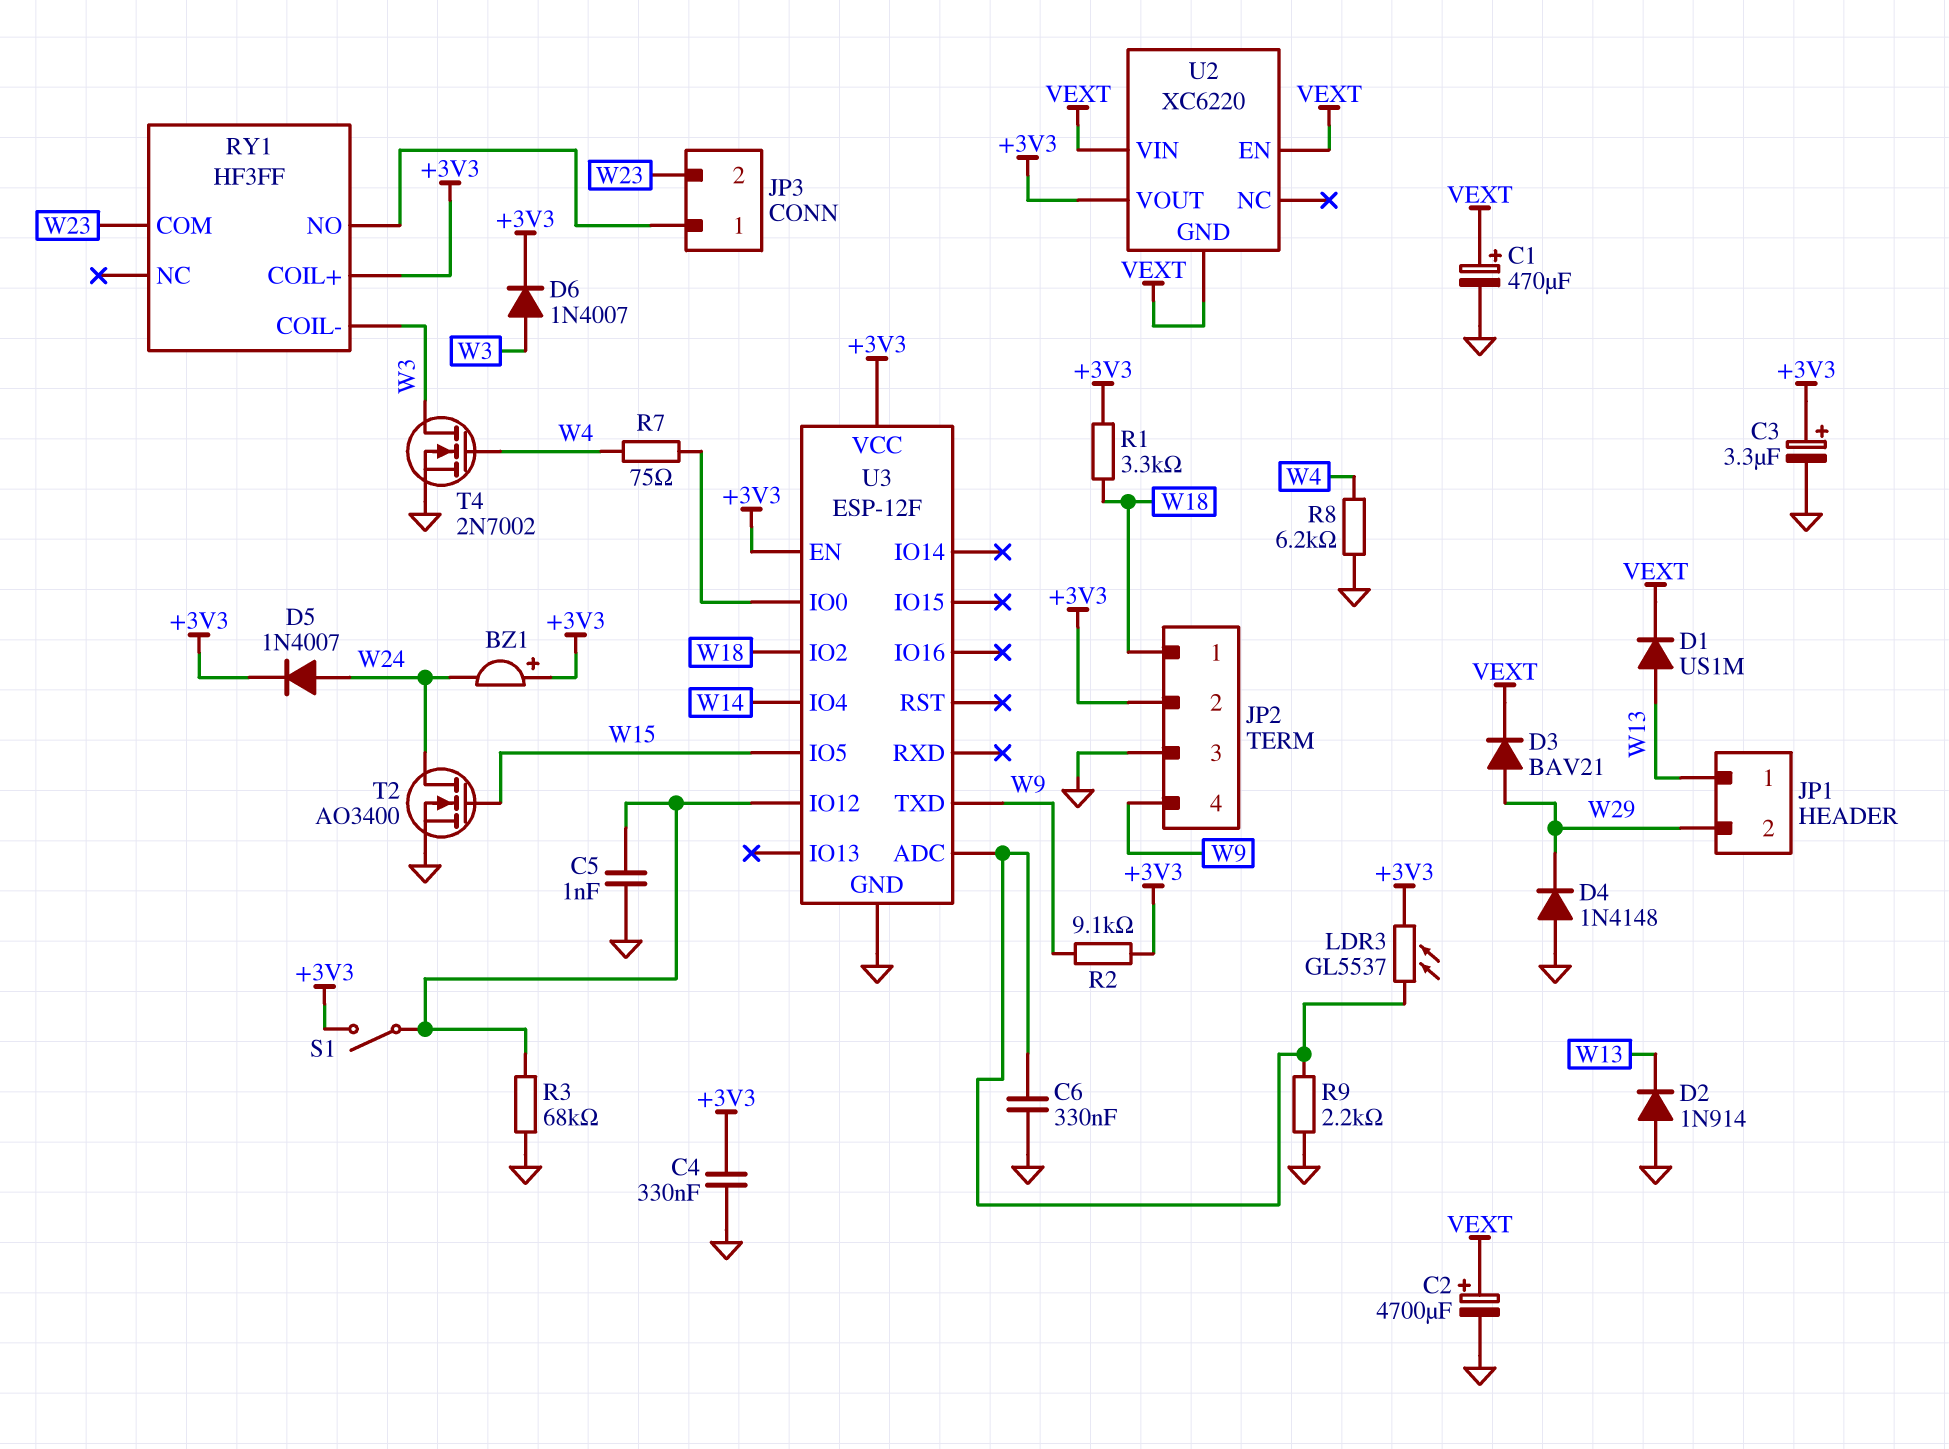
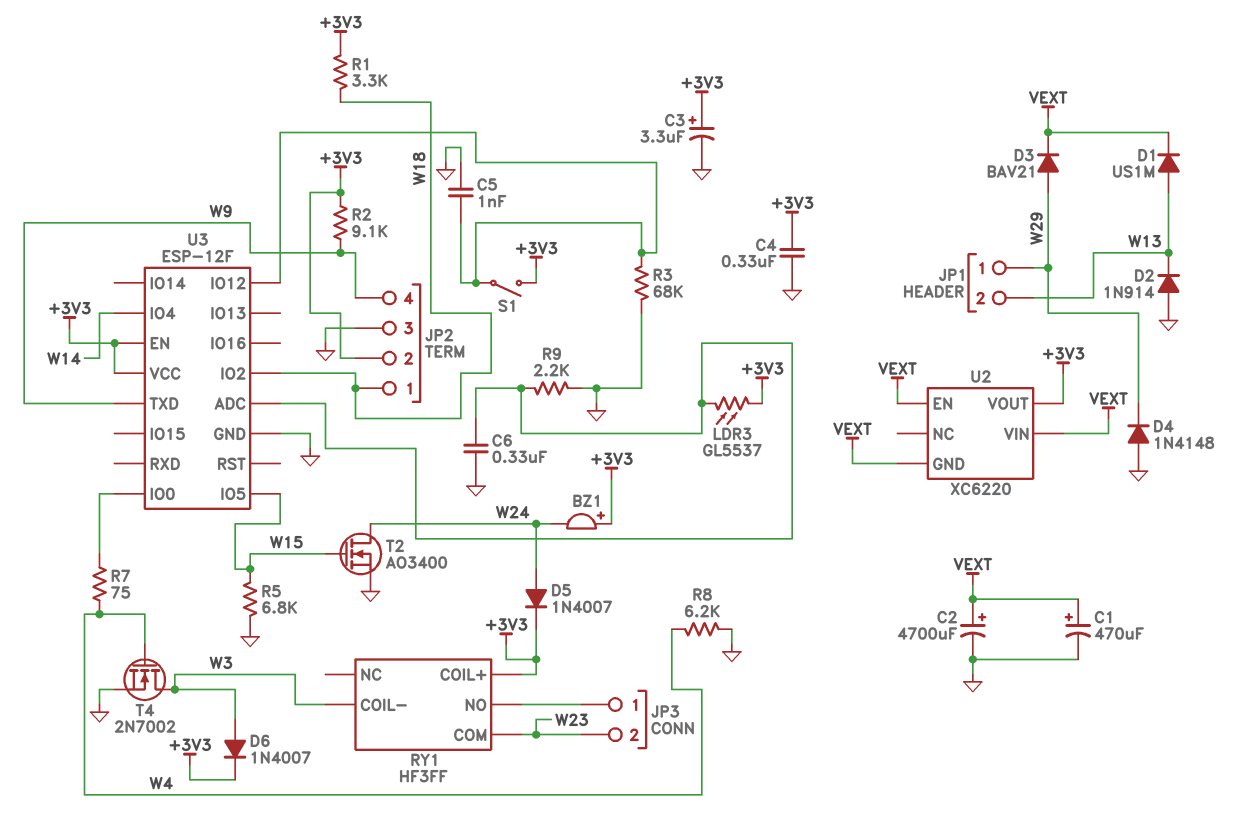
JP1 pin 1: W13 -> W29
JP1 pin 2: W29 -> W13
R5: none -> 6.8k (GND, W15)

